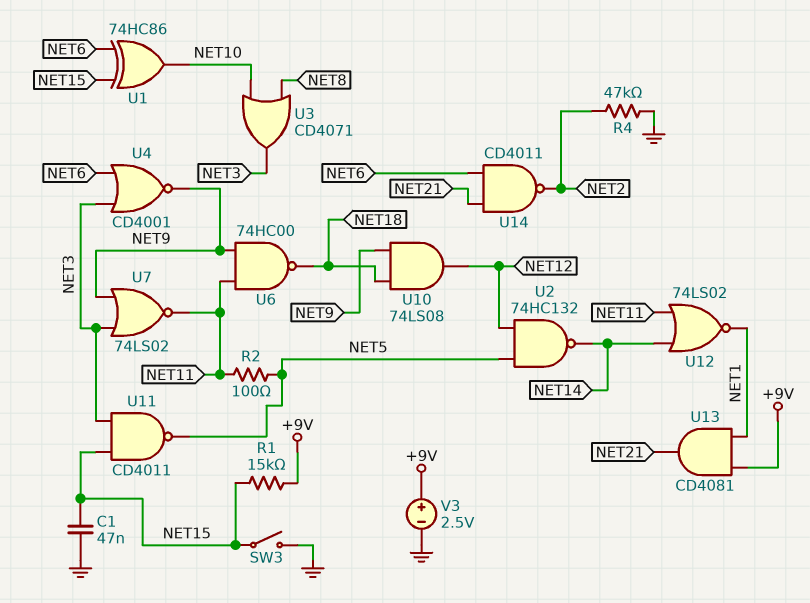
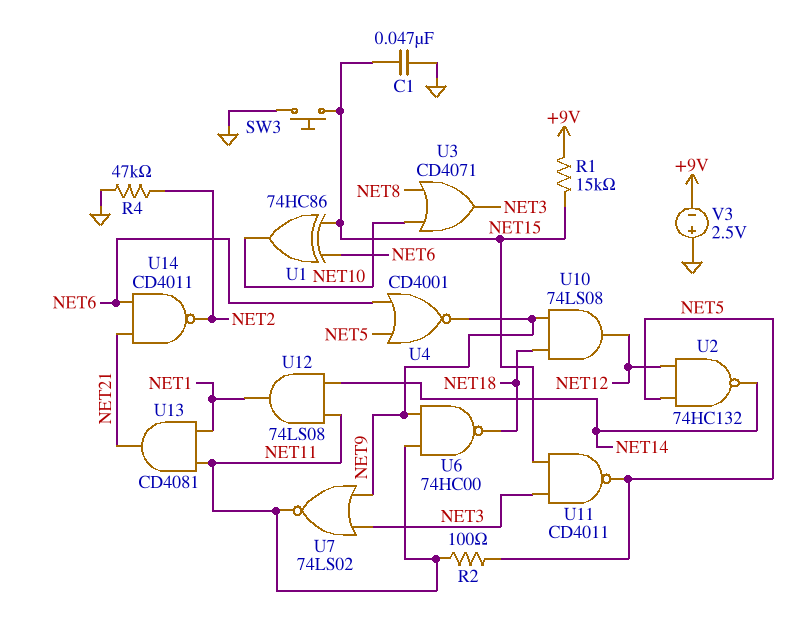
SW3: switch (GND, NET15) -> button (GND, NET15)
U4: NOR CD4001 (in NET3, in NET6, out NET9) -> NOR CD4001 (in NET5, in NET6, out NET9)
U12: NOR 74LS02 (in NET11, in NET14, out NET1) -> AND 74LS08 (in NET11, in NET14, out NET1)
U13: AND CD4081 (in +9V, in NET1, out NET21) -> AND CD4081 (in NET1, in NET11, out NET21)
V3: 2.5V (plus +9V, minus GND) -> 2.5V (plus GND, minus +9V)

